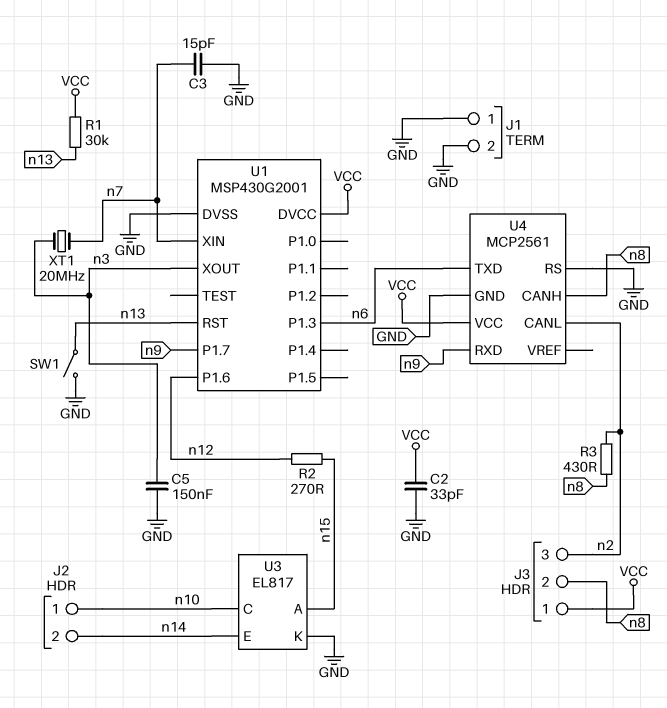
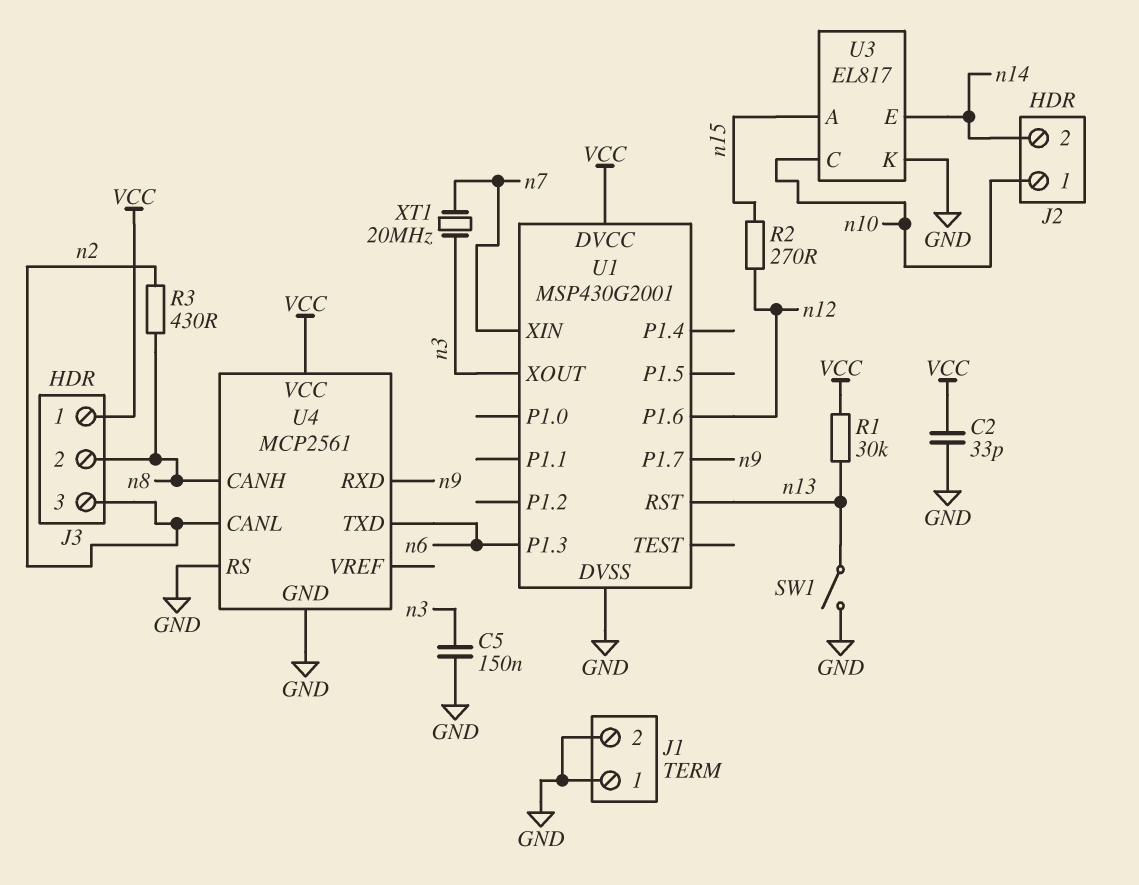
C3: 15pF (GND, n7) -> none

